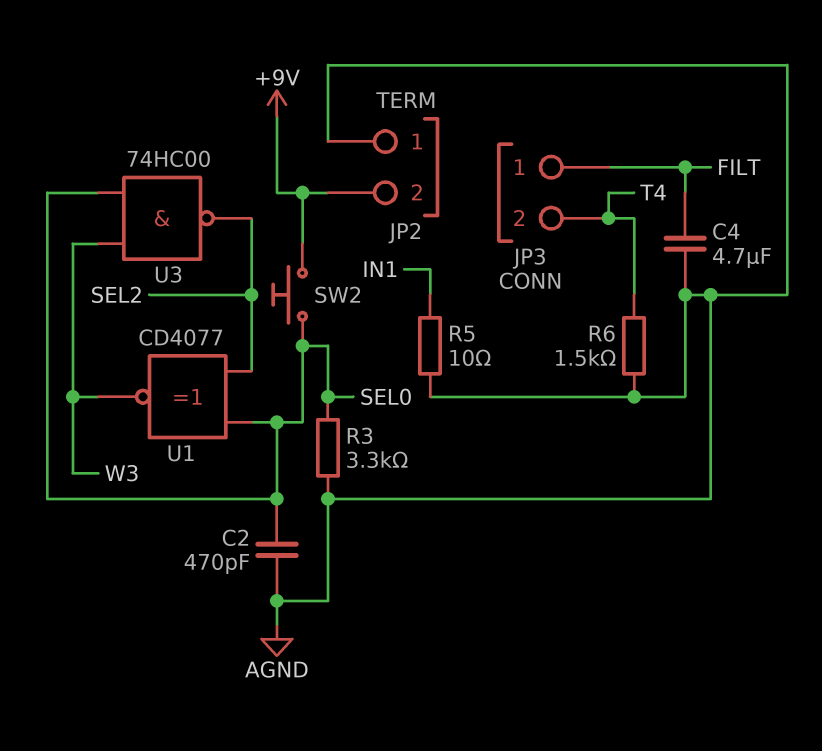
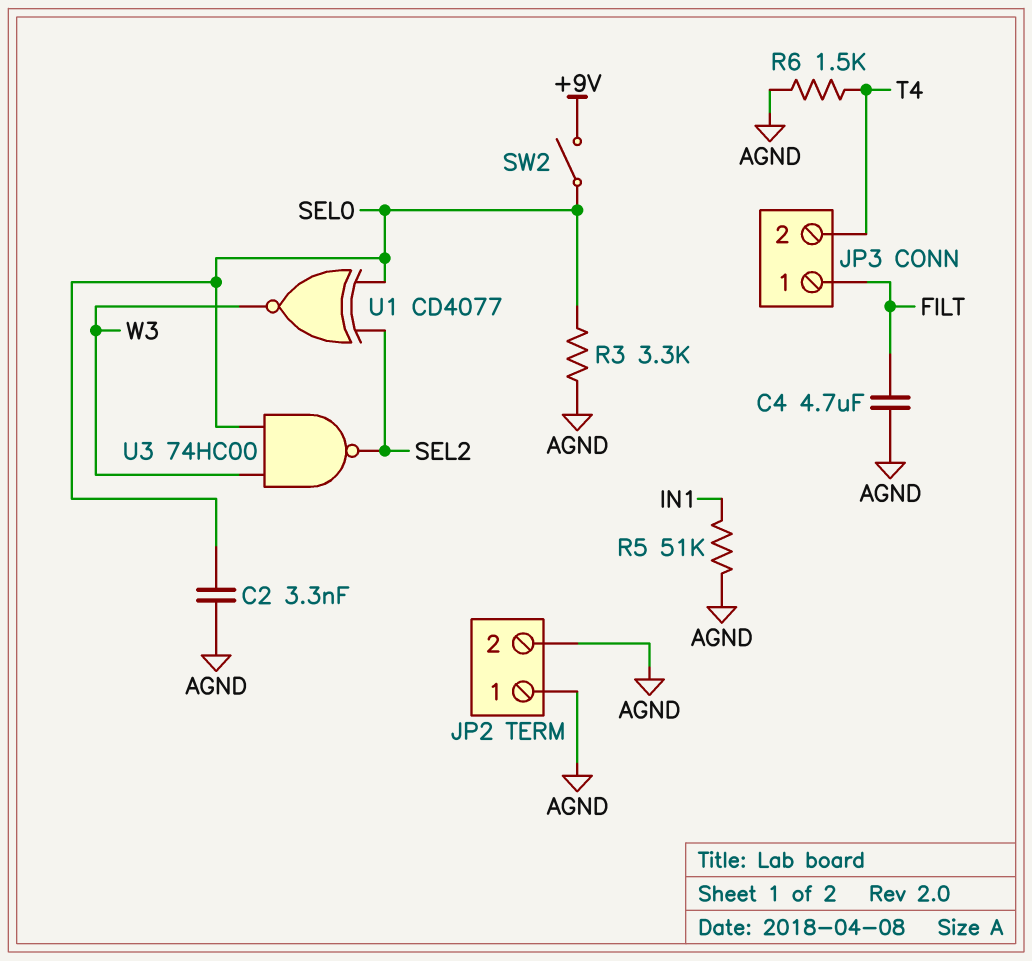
C2: 470pF (AGND, SEL0) -> 3.3nF (AGND, SEL0)
JP2 pin 2: +9V -> AGND
R5: 10 (AGND, IN1) -> 51k (AGND, IN1)
SW2: button (+9V, SEL0) -> switch (+9V, SEL0)

